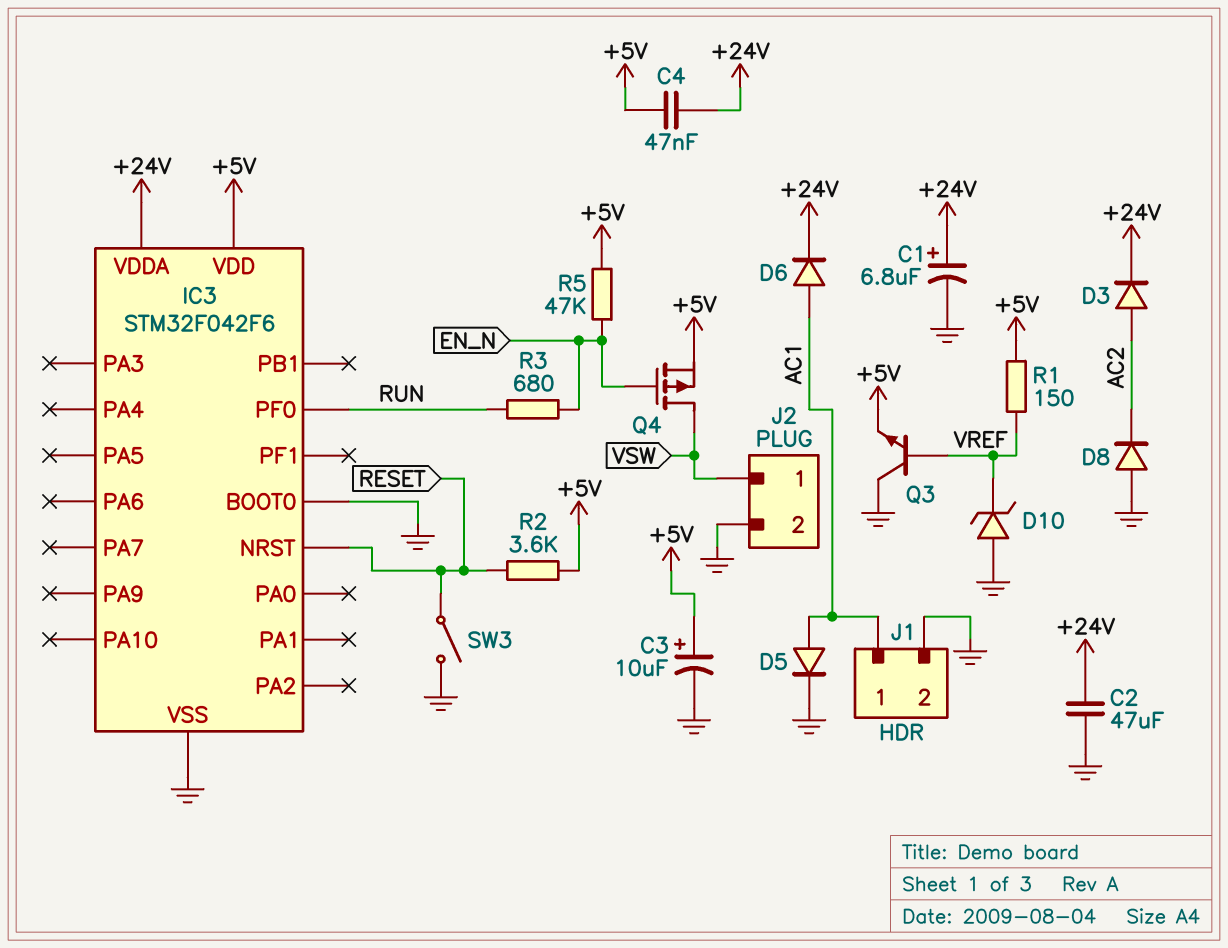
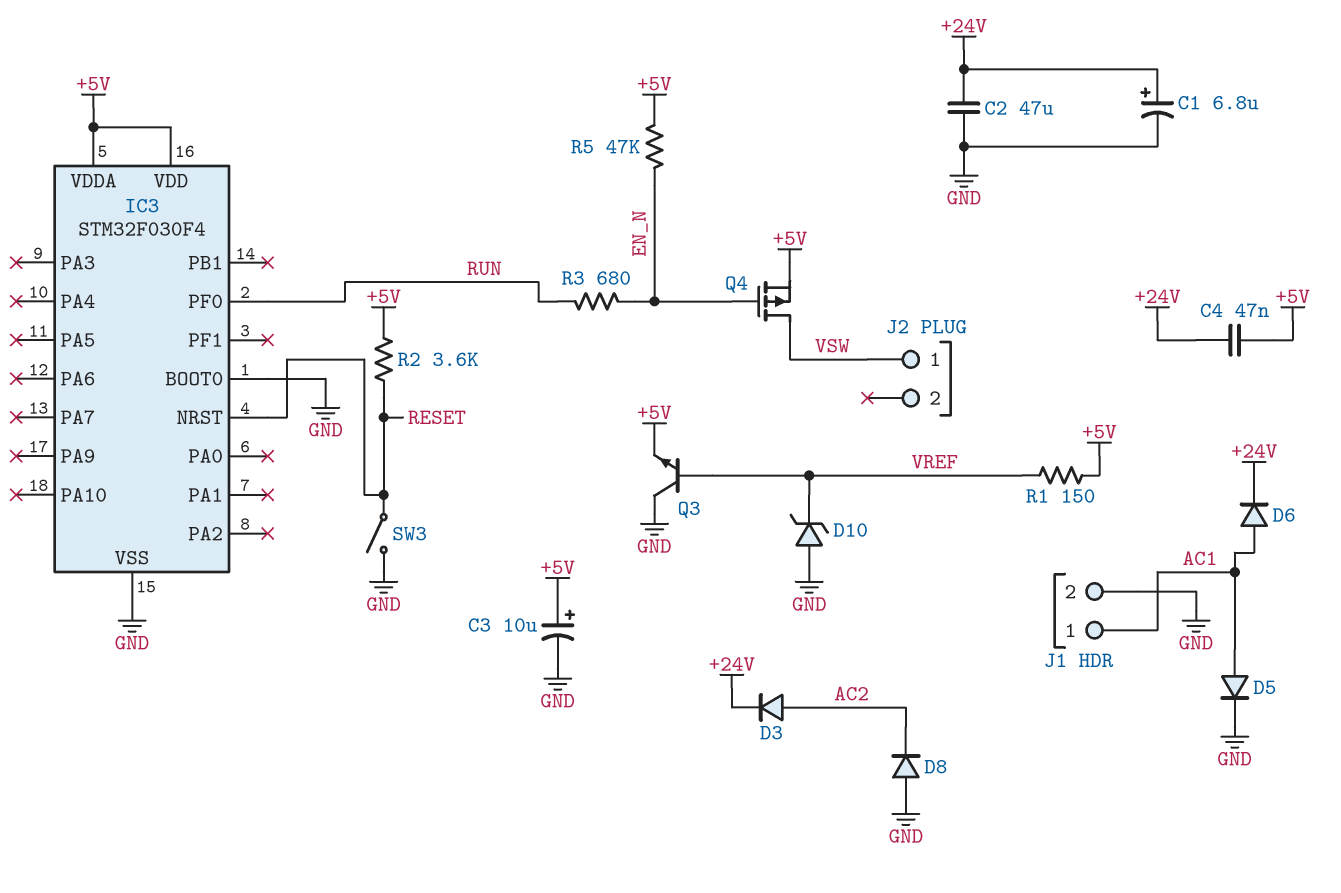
IC3: STM32F042F6 -> STM32F030F4
IC3 pin VDDA: +24V -> +5V
J2 pin 2: GND -> none

